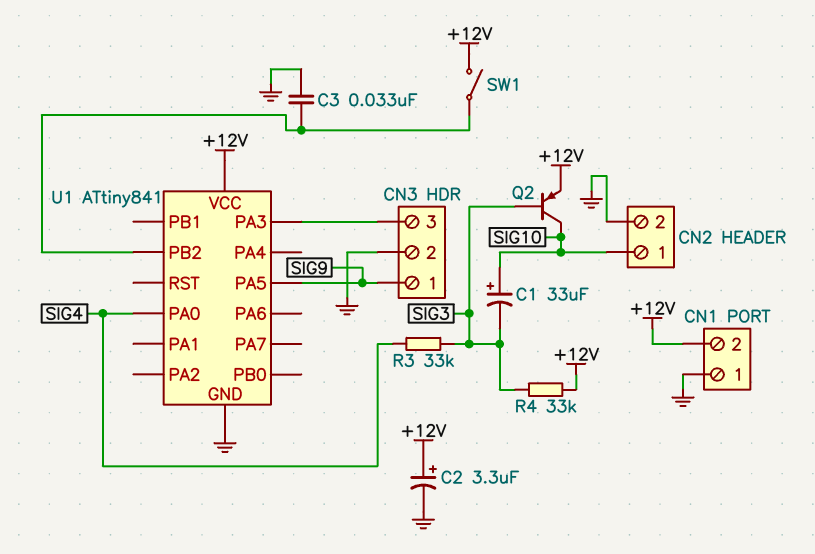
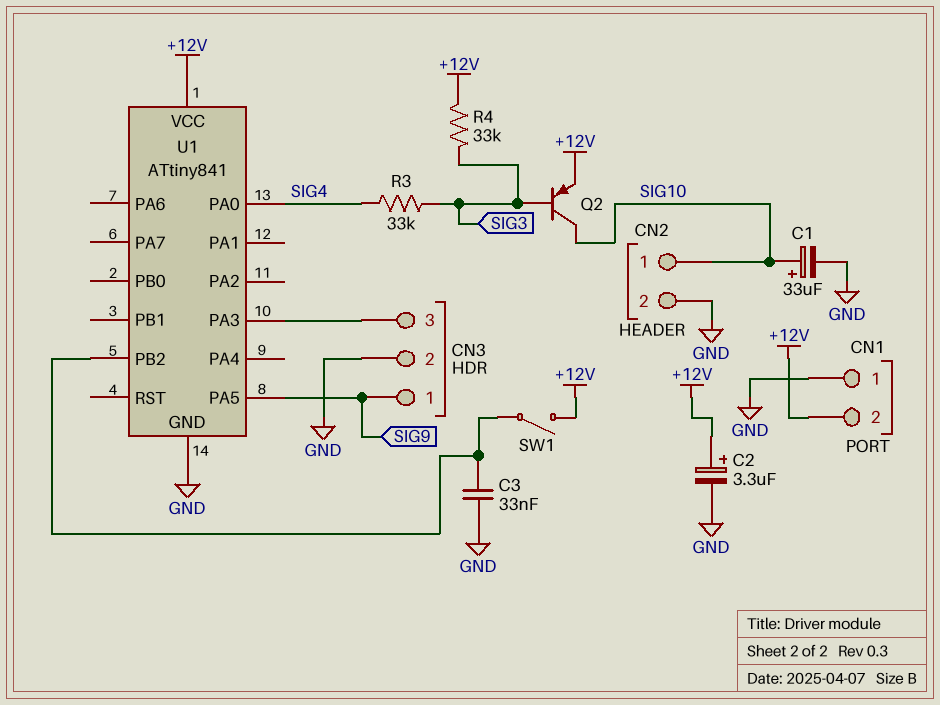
C1: 33uF (plus SIG10, minus SIG3) -> 33uF (plus SIG10, minus GND)

